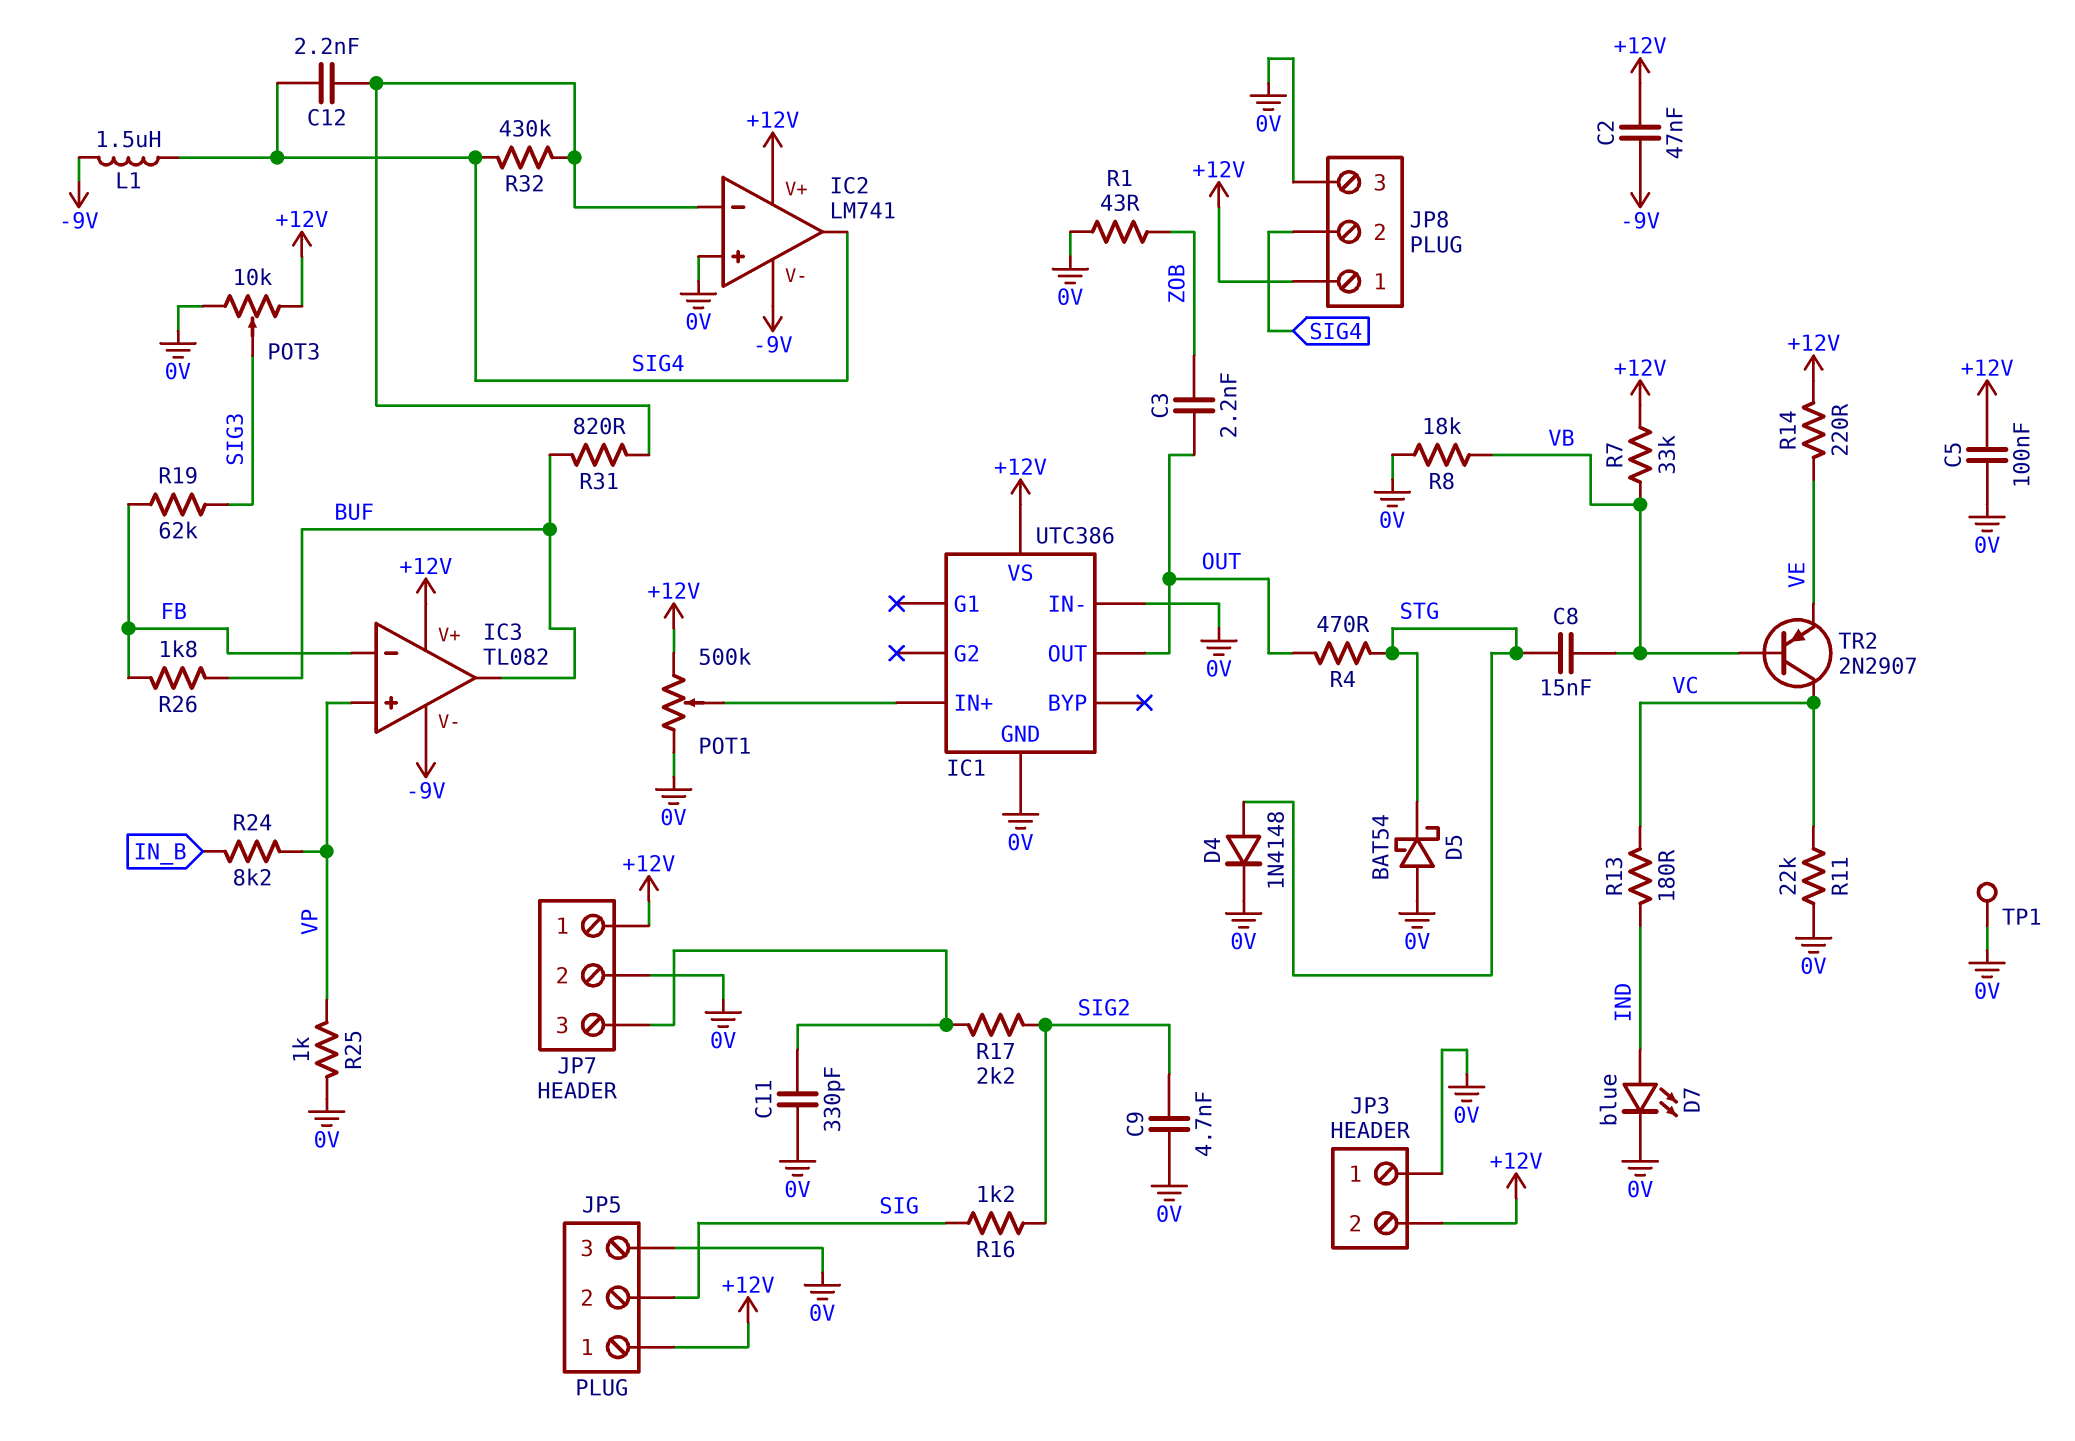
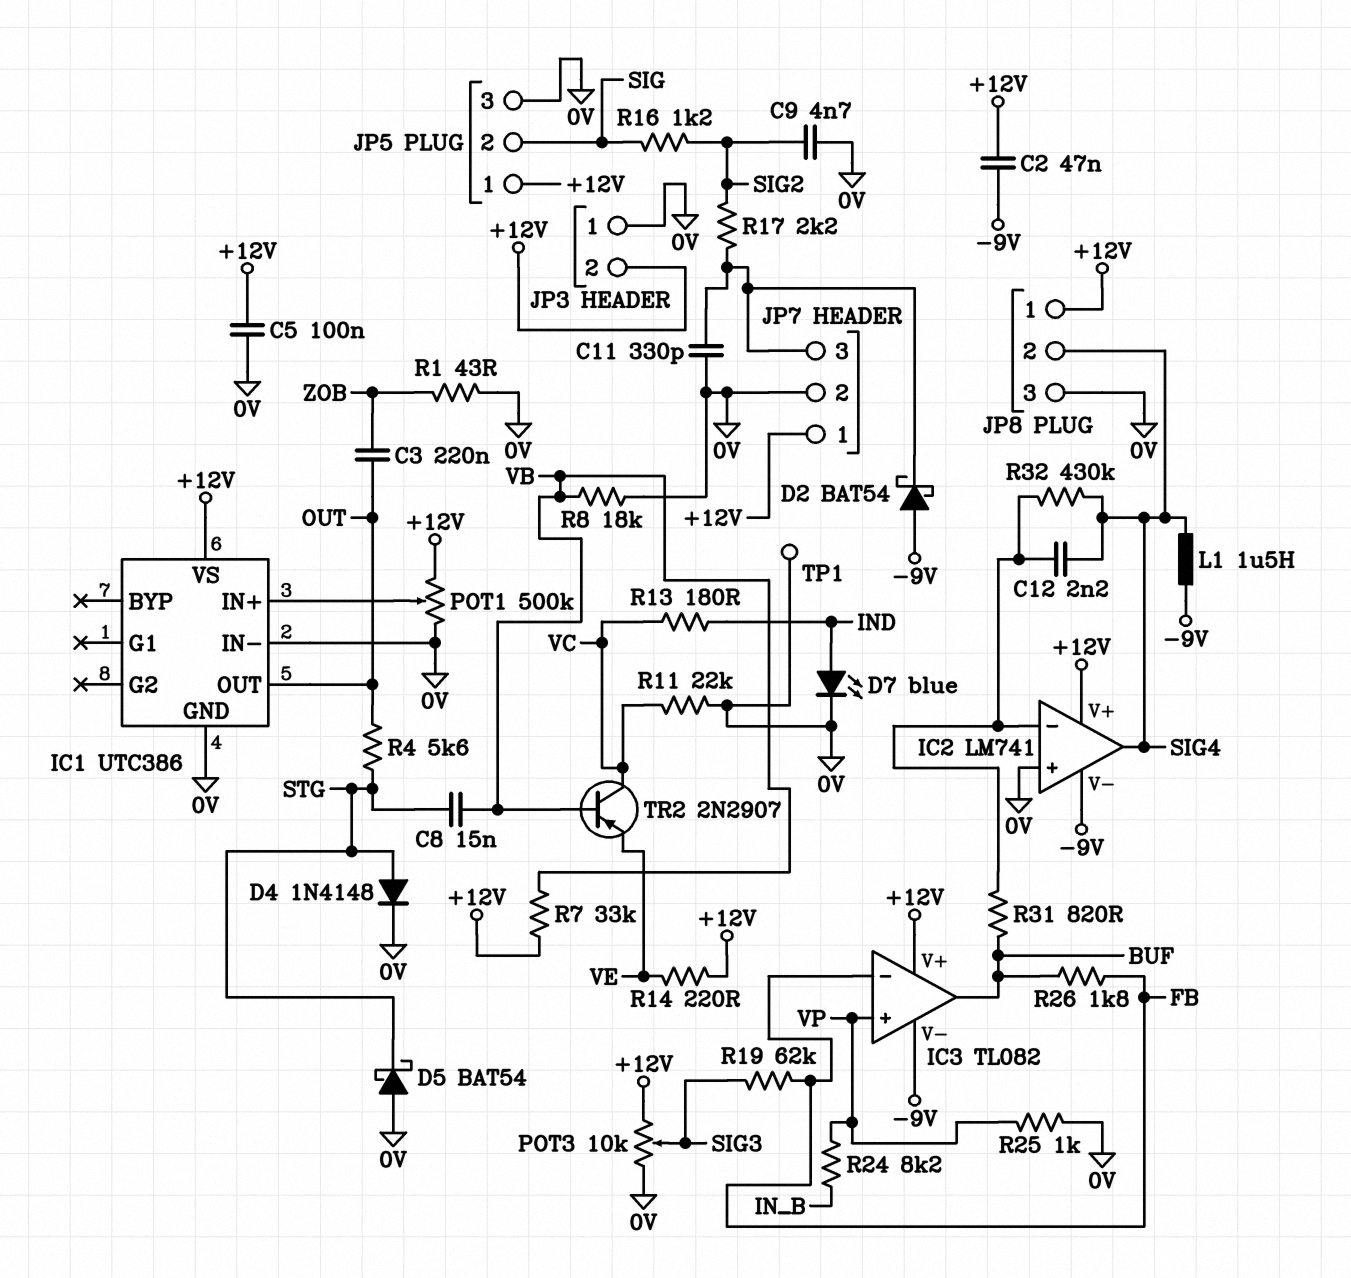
C3: 2.2nF (OUT, ZOB) -> 220nF (OUT, ZOB)
D2: none -> schottky BAT54 (A -9V, K JP7/3)
R4: 470 (OUT, STG) -> 5.6k (OUT, STG)

